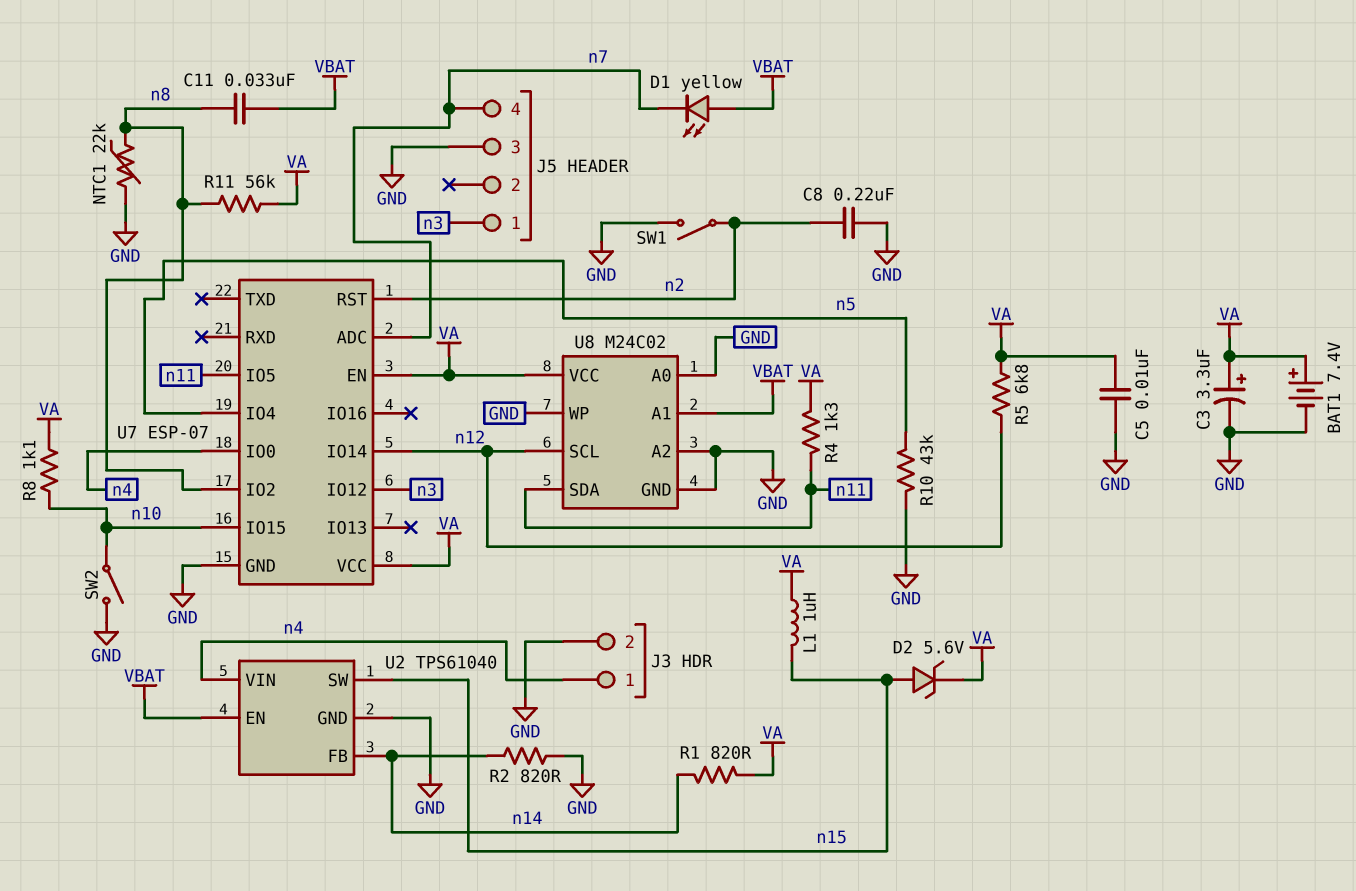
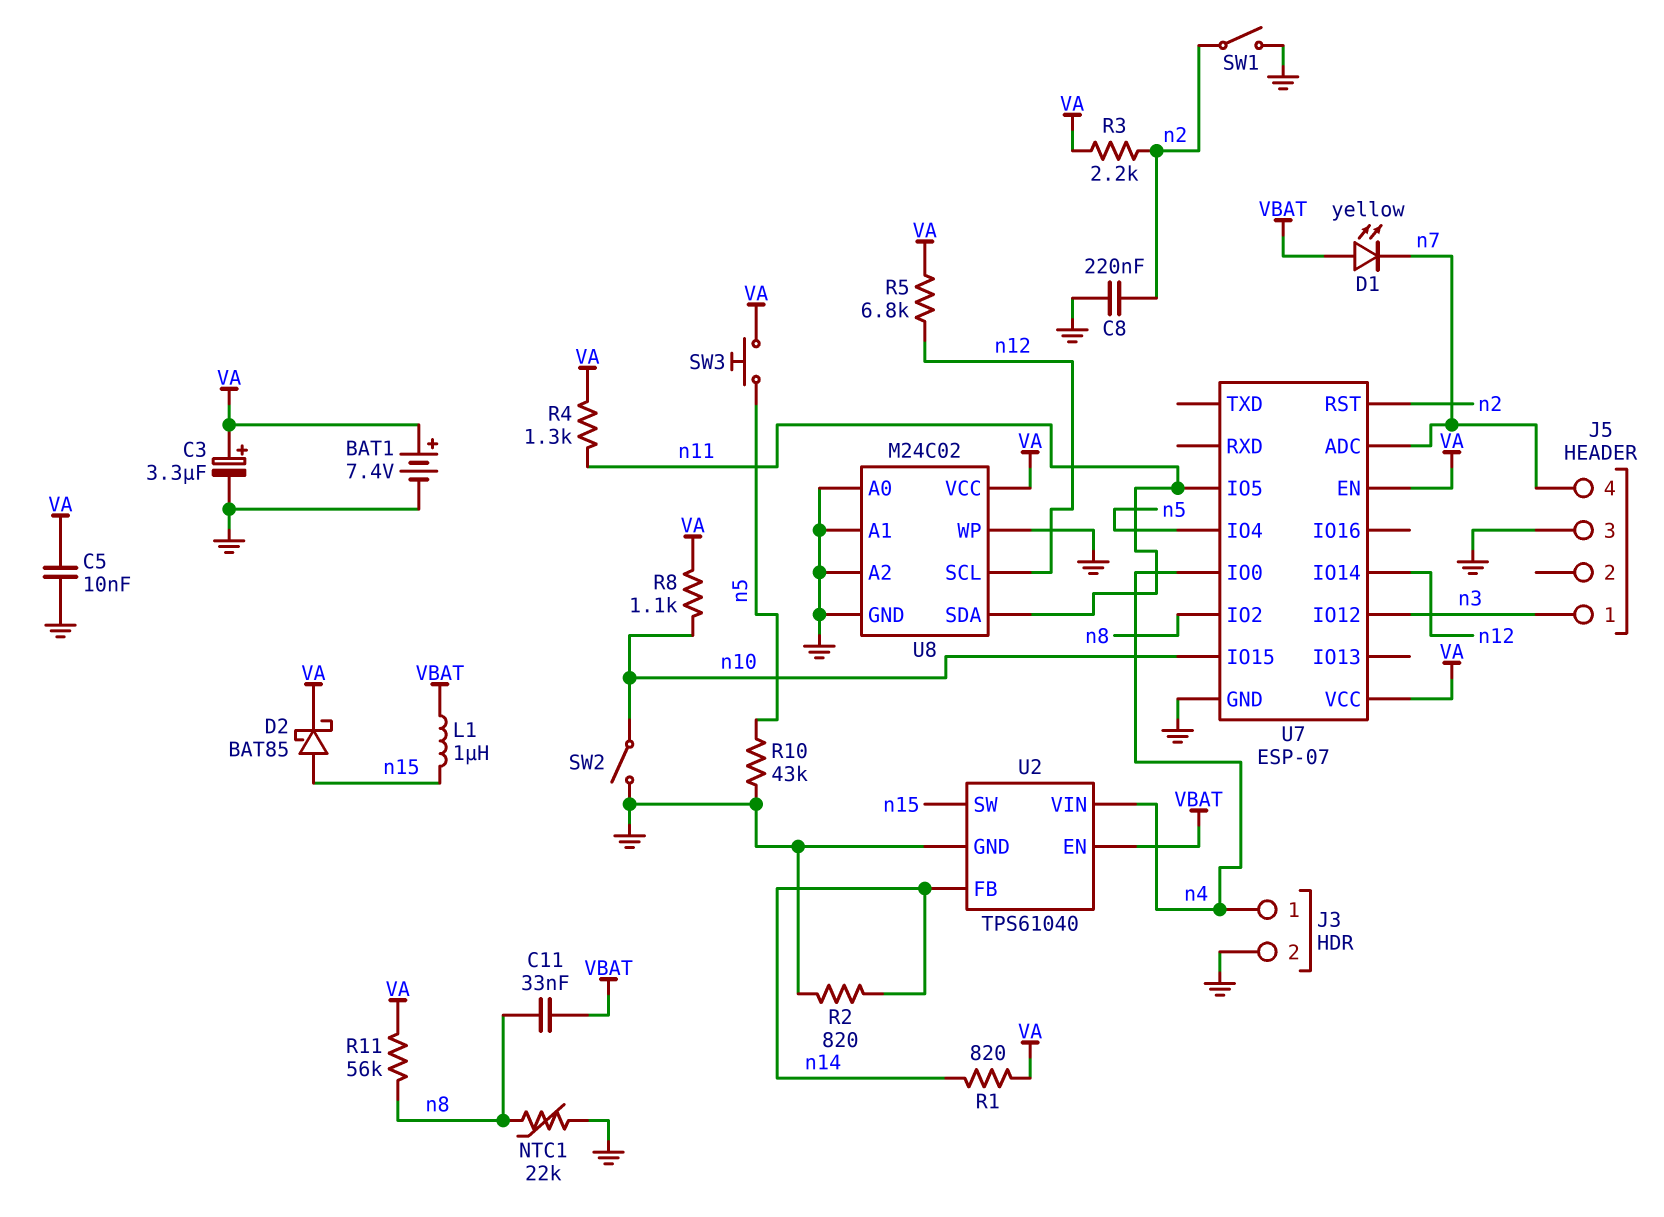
D2: zener 5.6V (A n15, K VA) -> schottky BAT85 (A n15, K VA)
L1: 1uH (VA, n15) -> 1uH (VBAT, n15)
R3: none -> 2.2k (VA, n2)
SW3: none -> button (VA, n5)
U8 pin A1: VBAT -> GND

